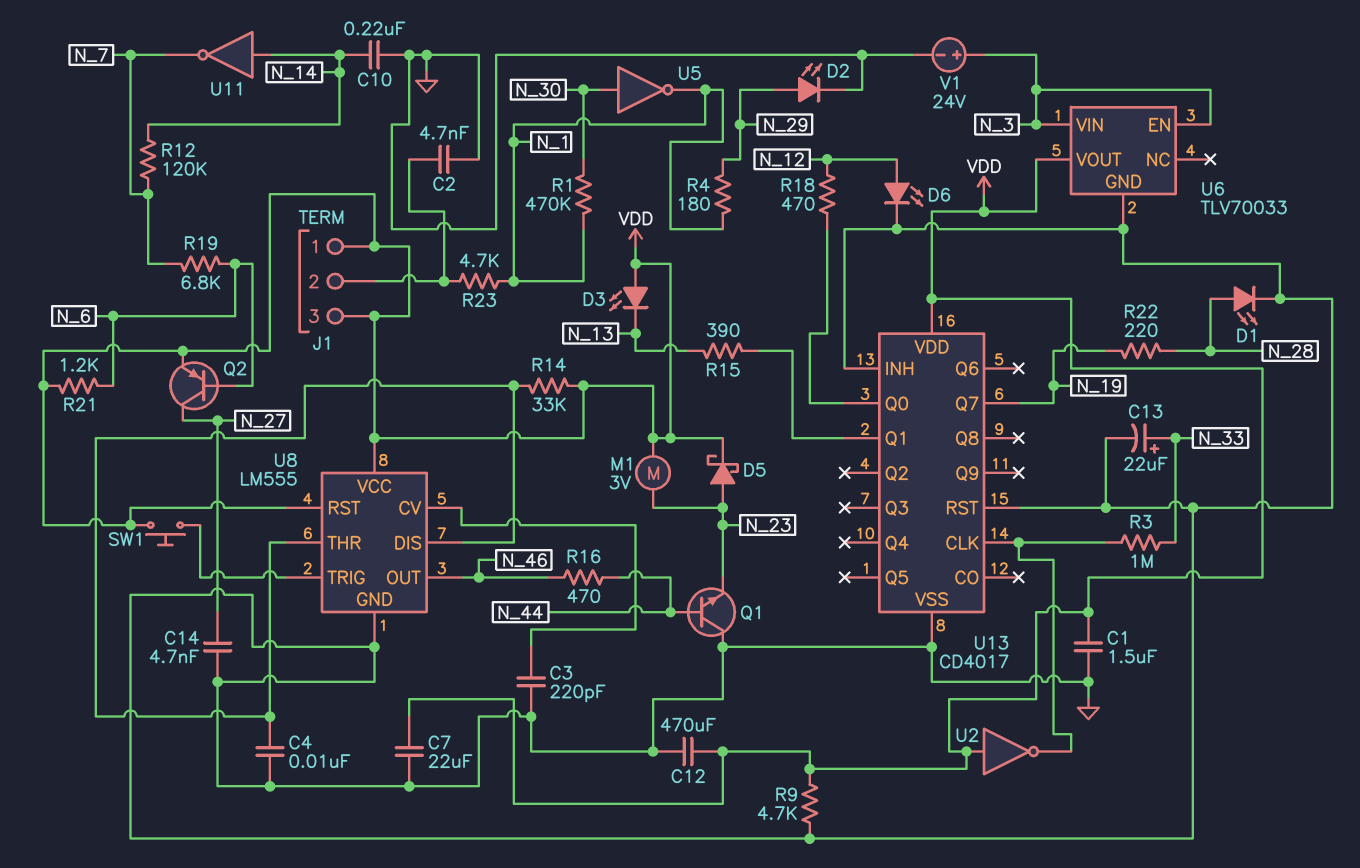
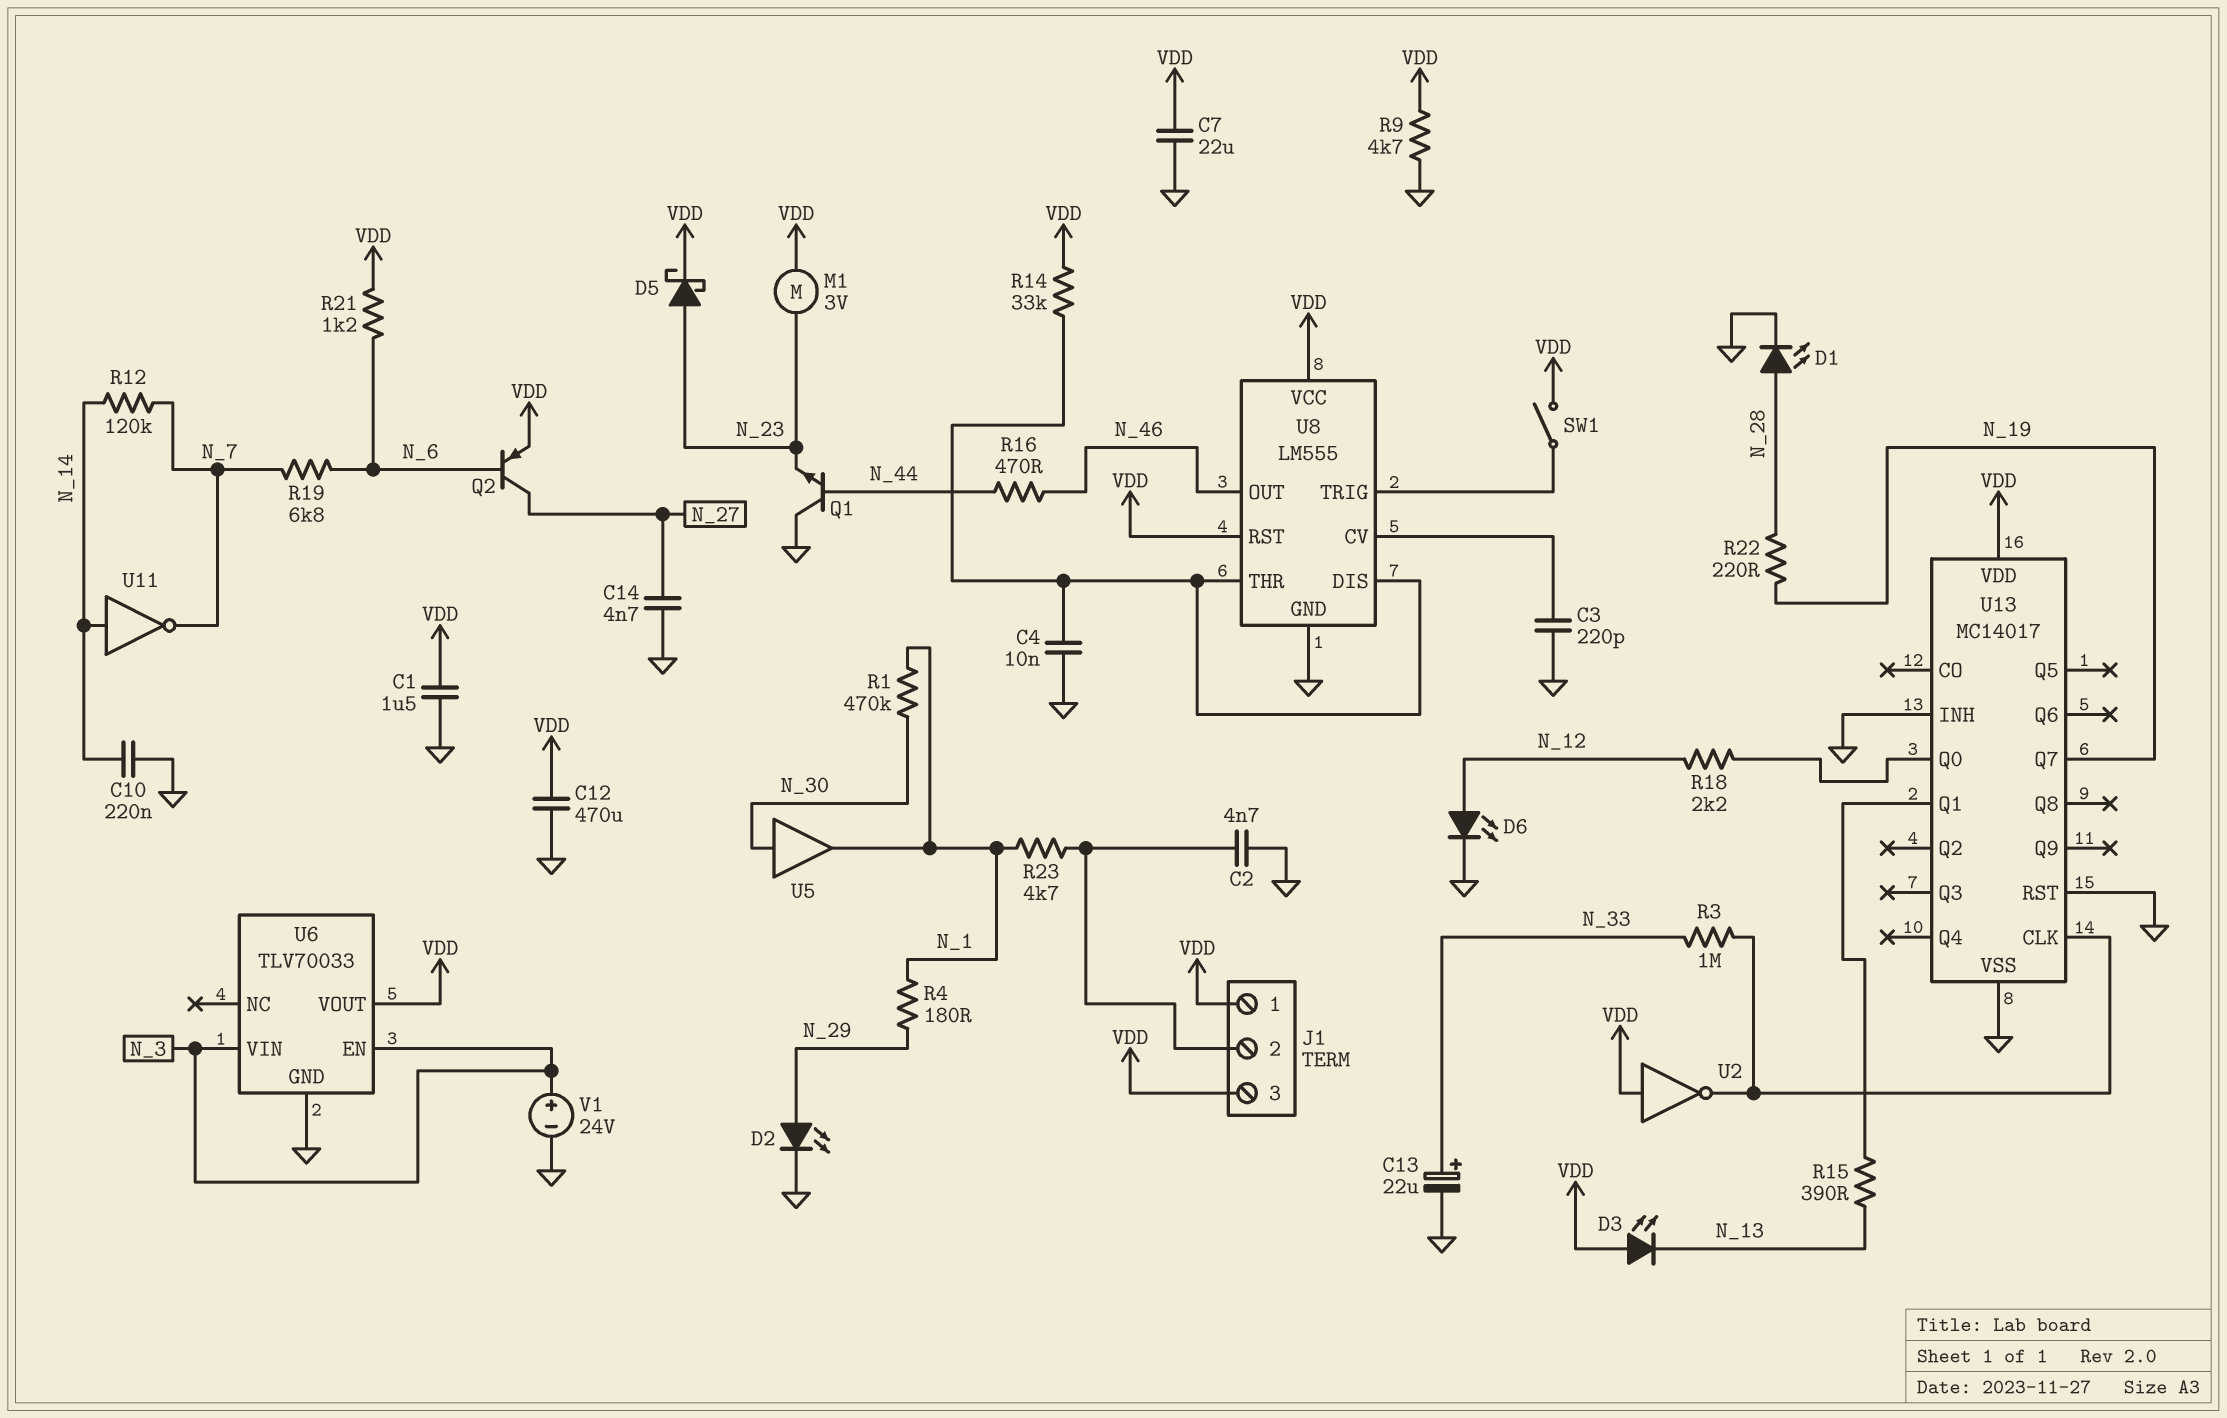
R18: 470 (N_12, U13/Q0) -> 2.2k (N_12, U13/Q0)
SW1: button (U8/TRIG, VDD) -> switch (U8/TRIG, VDD)
U5: NOT (in N_30, out N_1) -> buffer (in N_30, out N_1)
U13: CD4017 -> MC14017

